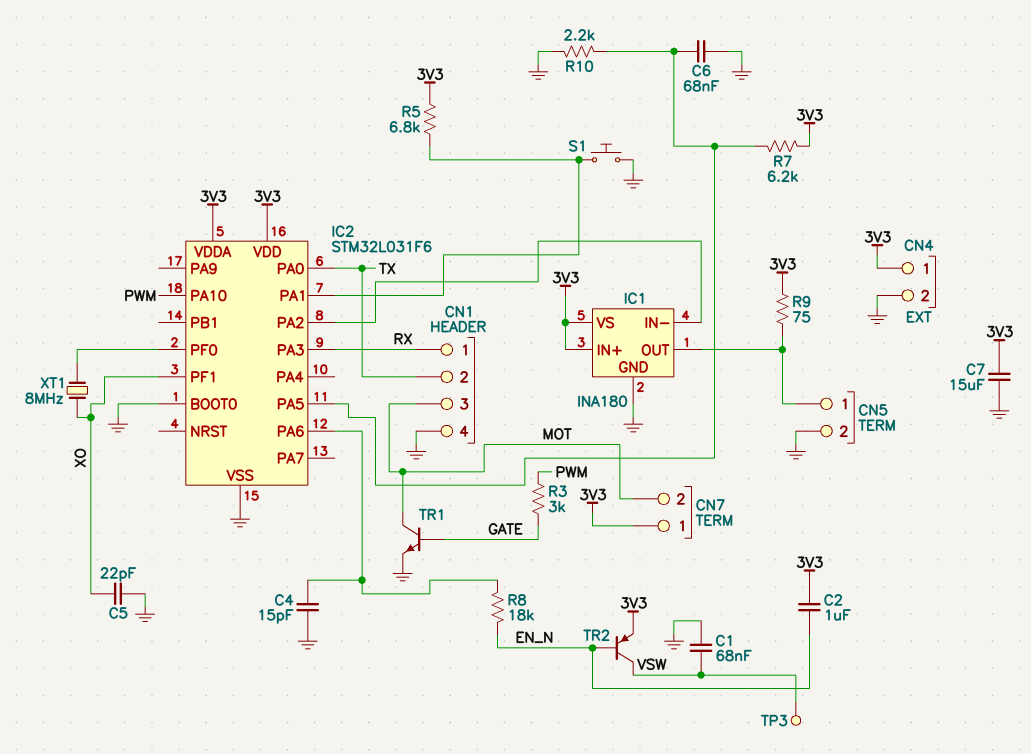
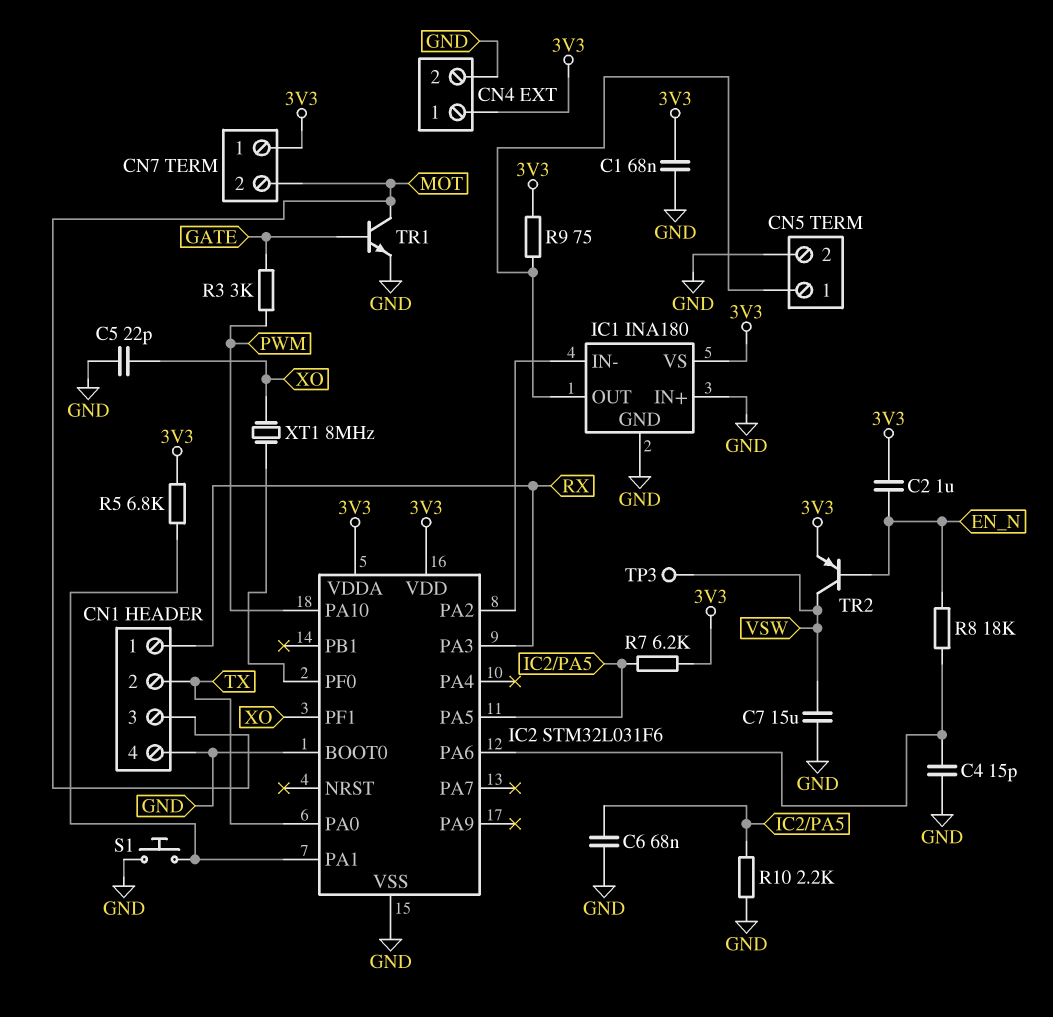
C1: 68nF (GND, VSW) -> 68nF (3V3, GND)
C7: 15uF (3V3, GND) -> 15uF (GND, VSW)
IC1 pin IN+: 3V3 -> GND

